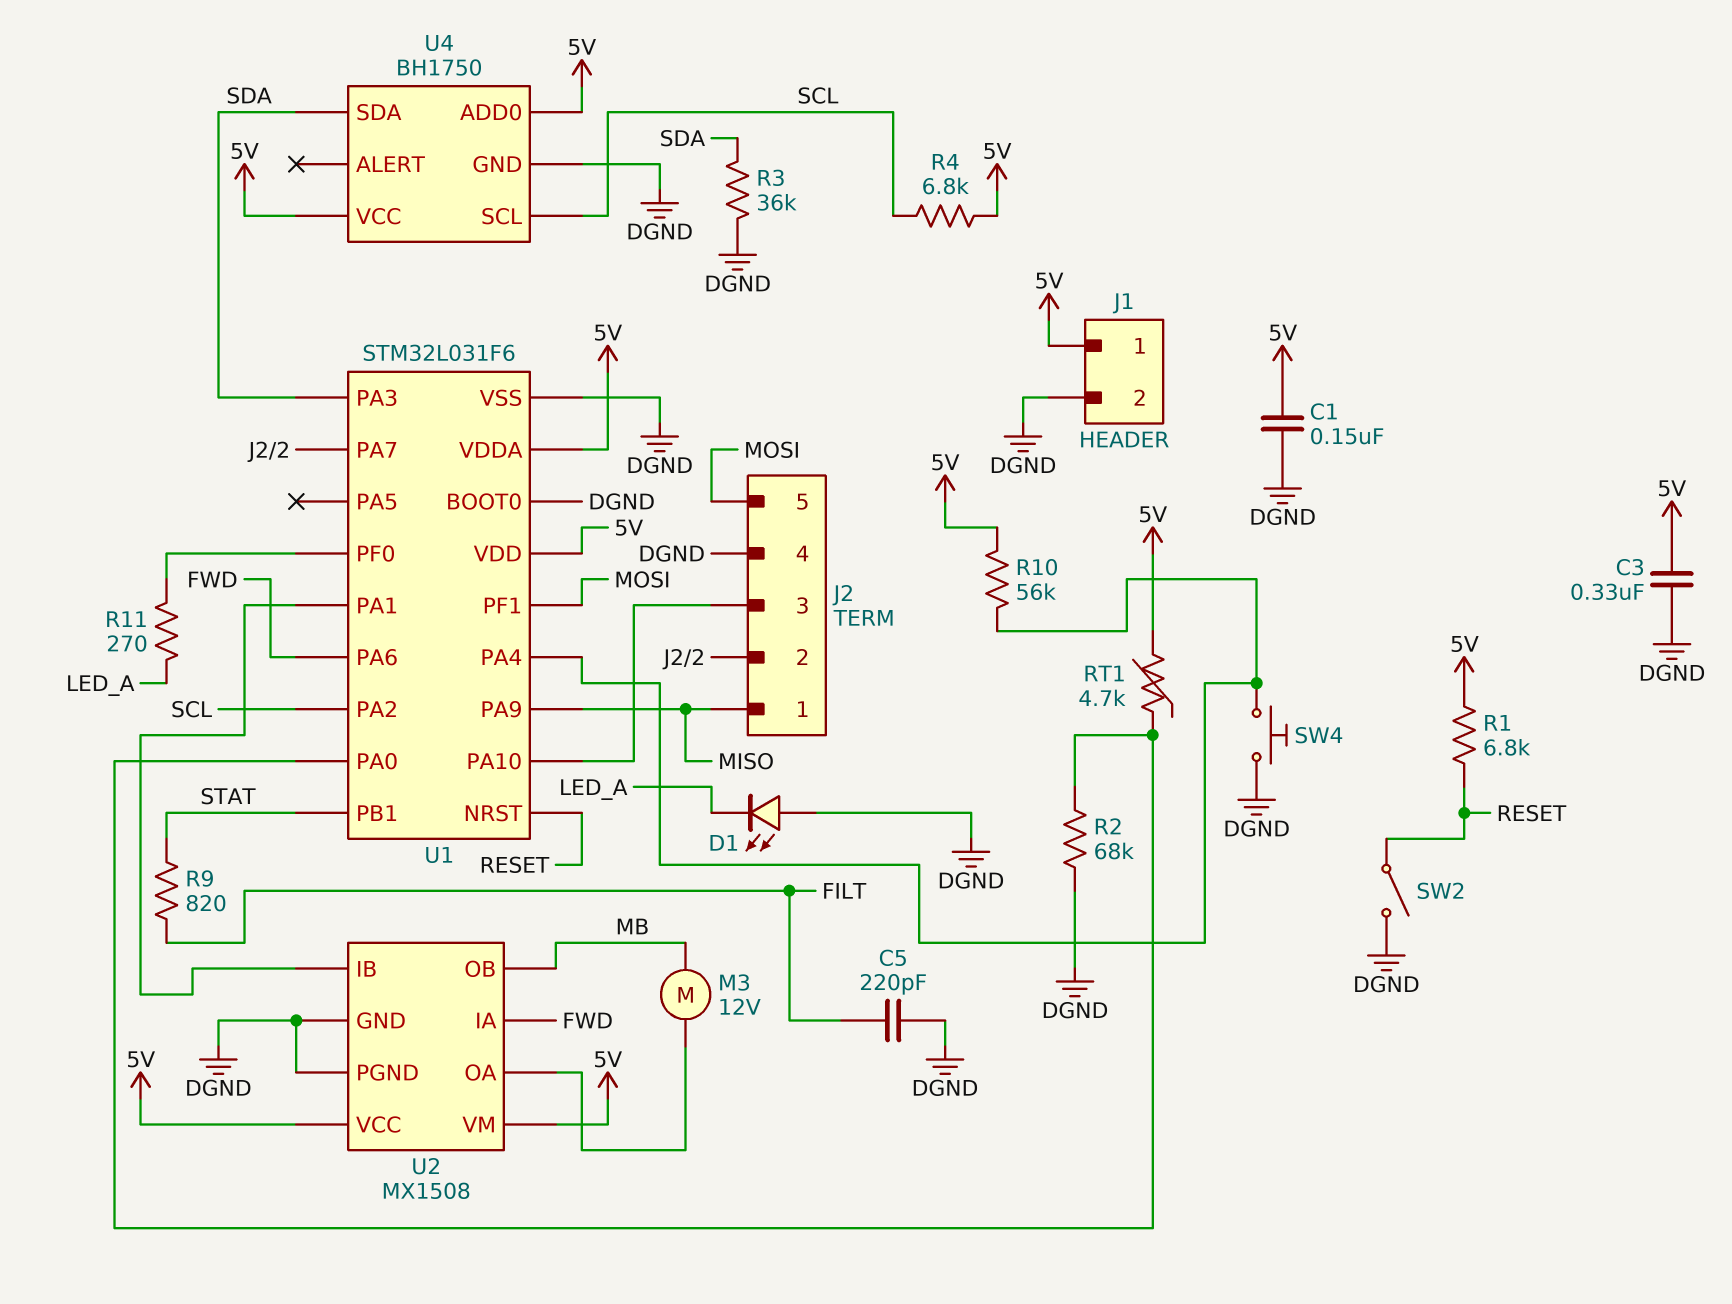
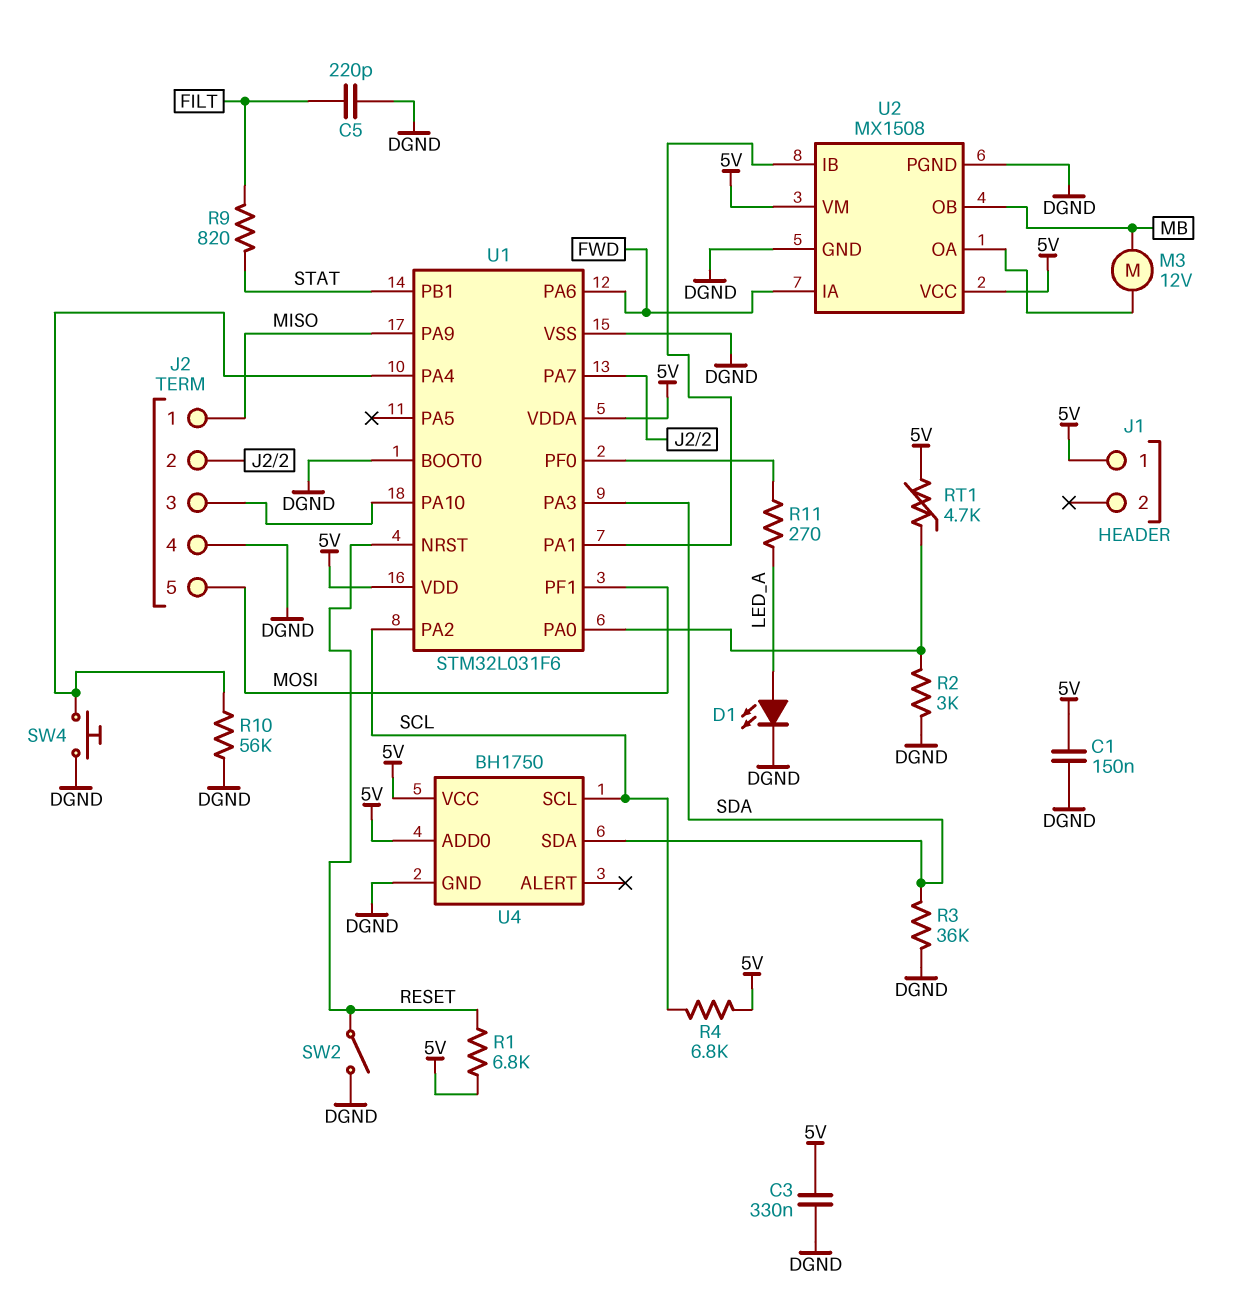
D1: LED (A DGND, K LED_A) -> LED (A LED_A, K DGND)
J1 pin 2: DGND -> none
R2: 68k (DGND, U1/PA0) -> 3k (DGND, U1/PA0)
R10: 56k (5V, U1/PA4) -> 56k (DGND, U1/PA4)

